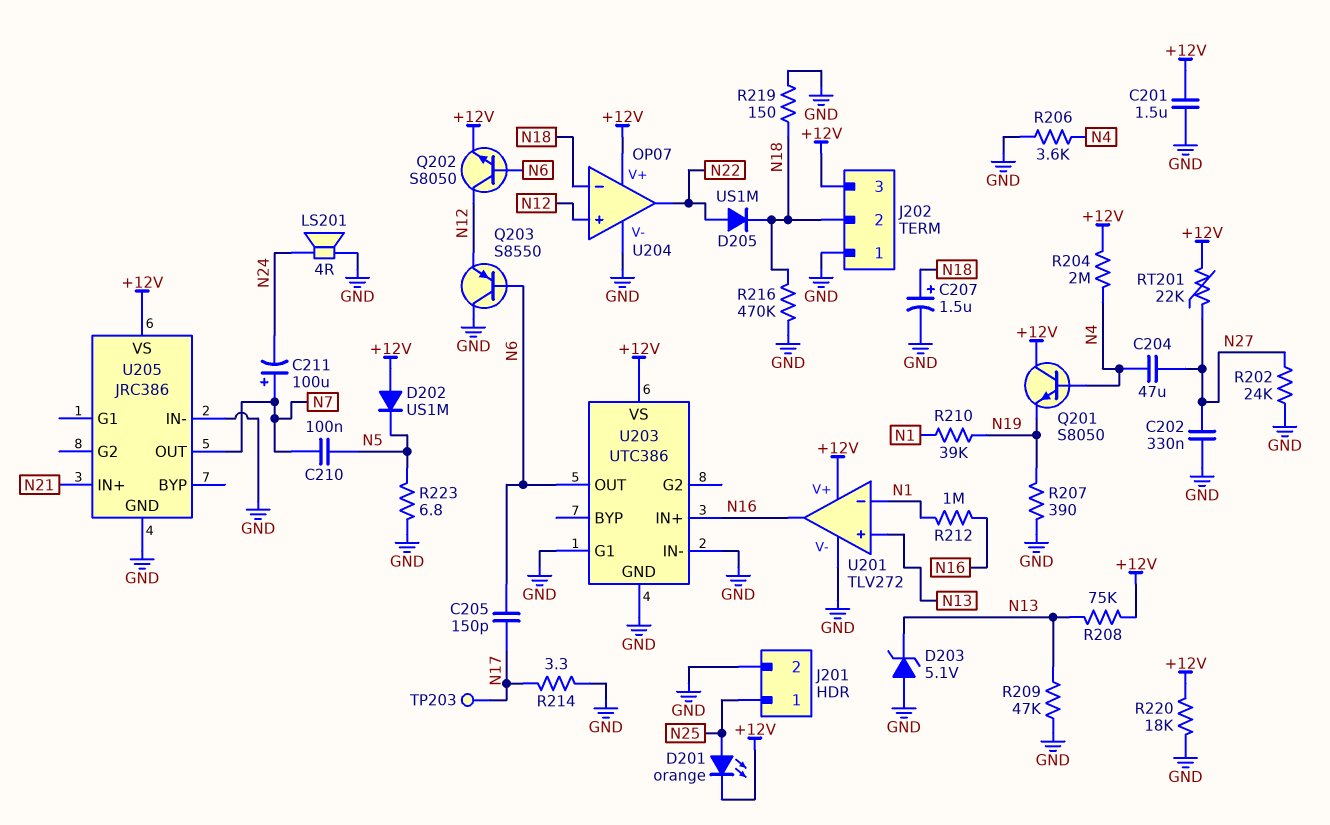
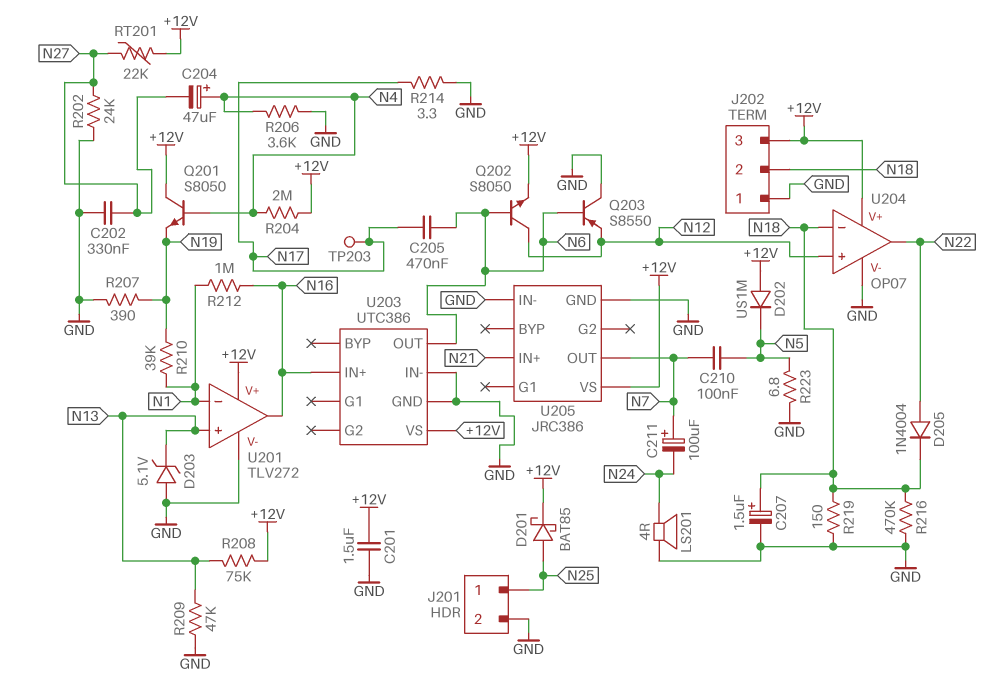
C204: 47uF (N4, N27) -> 47uF (plus N4, minus N27)
C205: 150pF (N6, N17) -> 470nF (N6, N17)
D201: LED orange (A N25, K +12V) -> schottky BAT85 (A N25, K +12V)
D205: diode US1M (A N22, K N18) -> diode 1N4004 (A N22, K N18)
R220: 18k (+12V, GND) -> none
U203 pin G1: GND -> none

